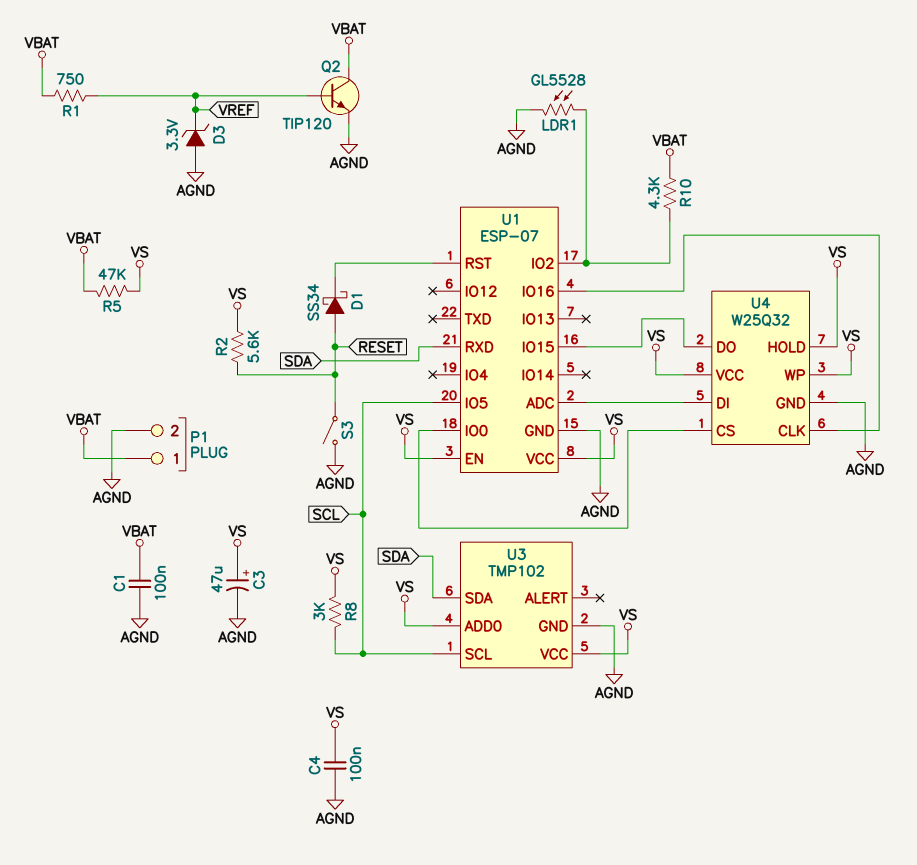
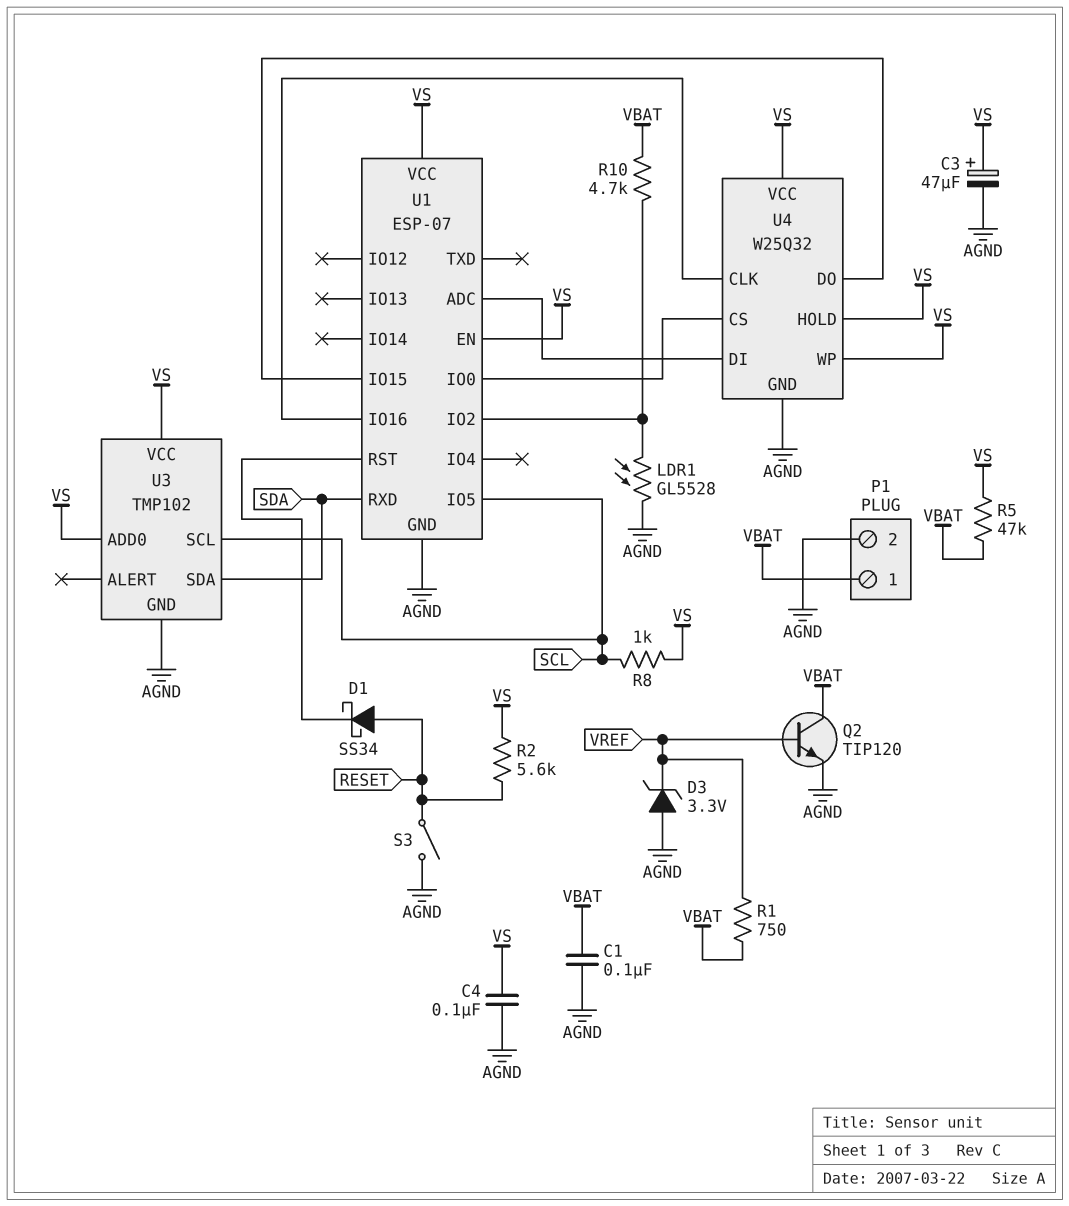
R8: 3k (SCL, VS) -> 1k (SCL, VS)
R10: 4.3k (U1/IO2, VBAT) -> 4.7k (U1/IO2, VBAT)

